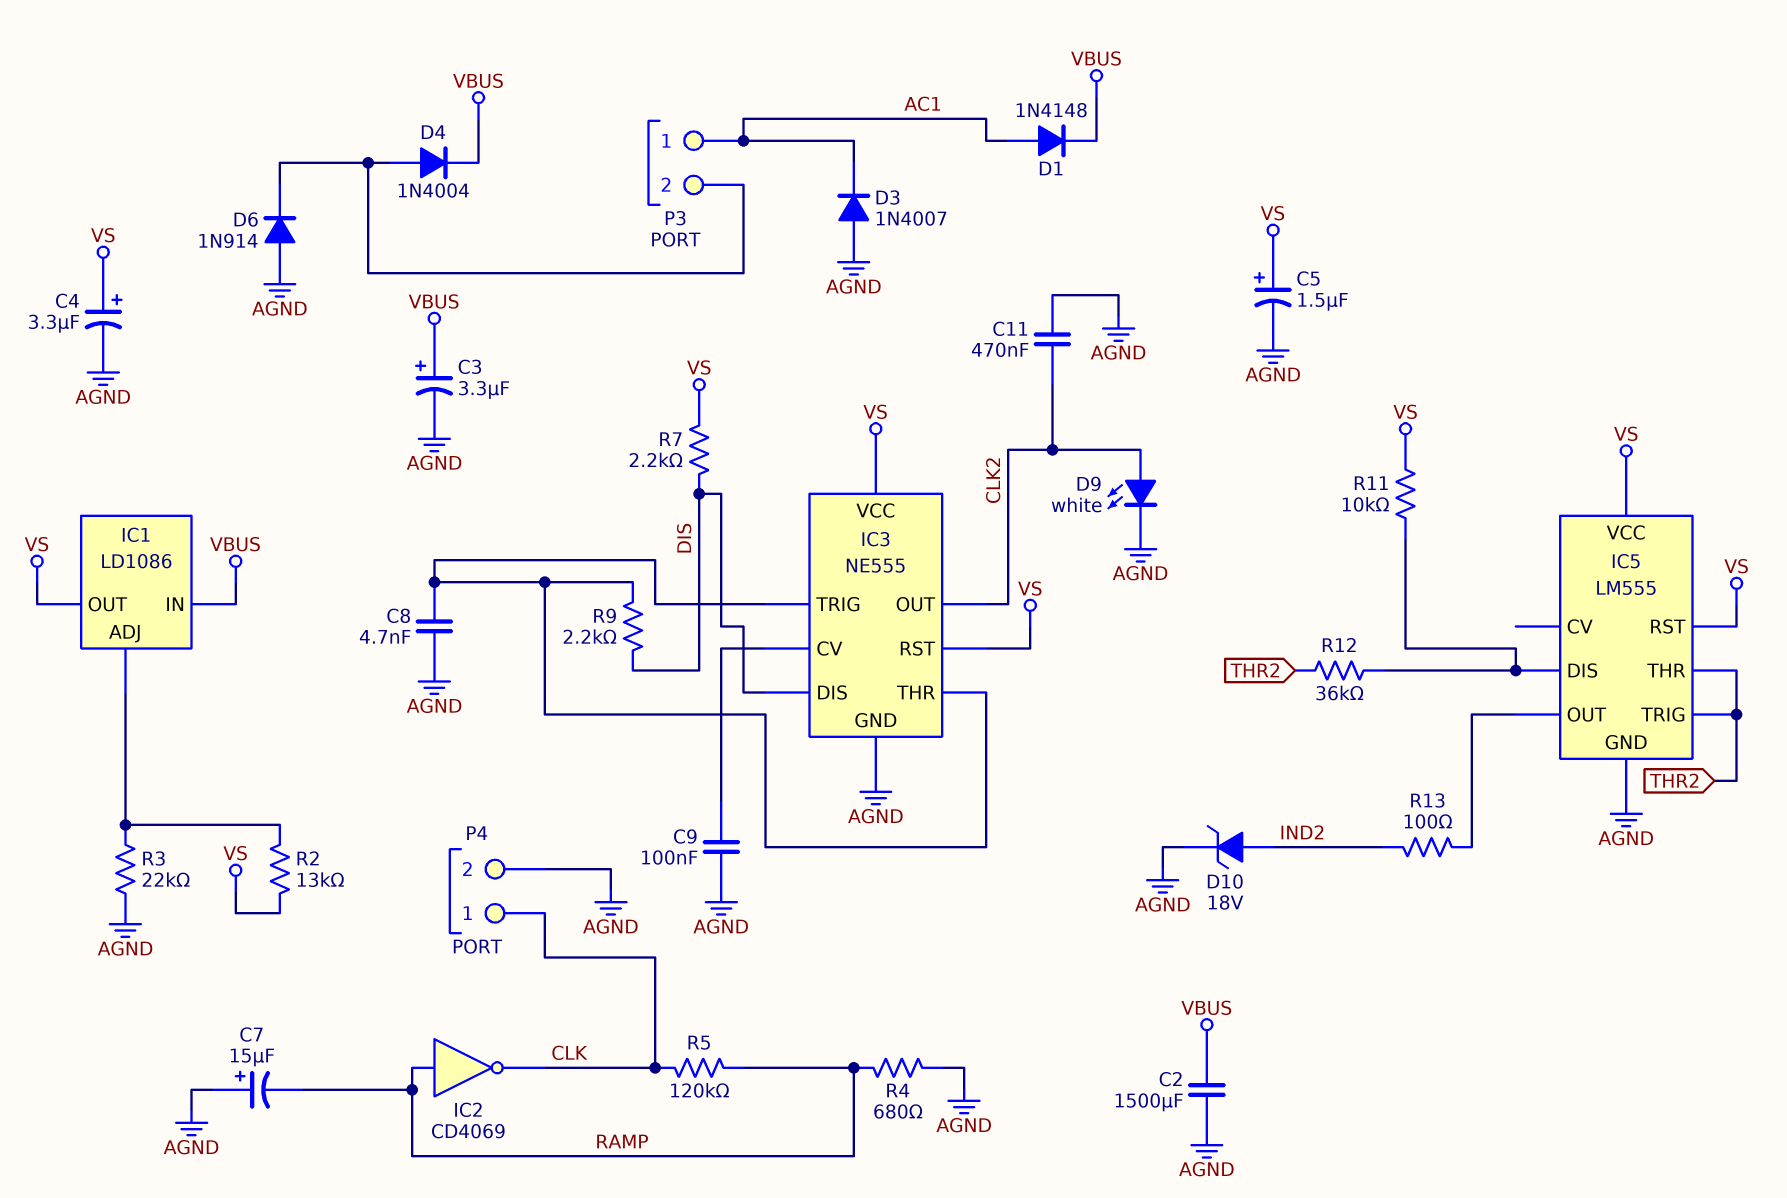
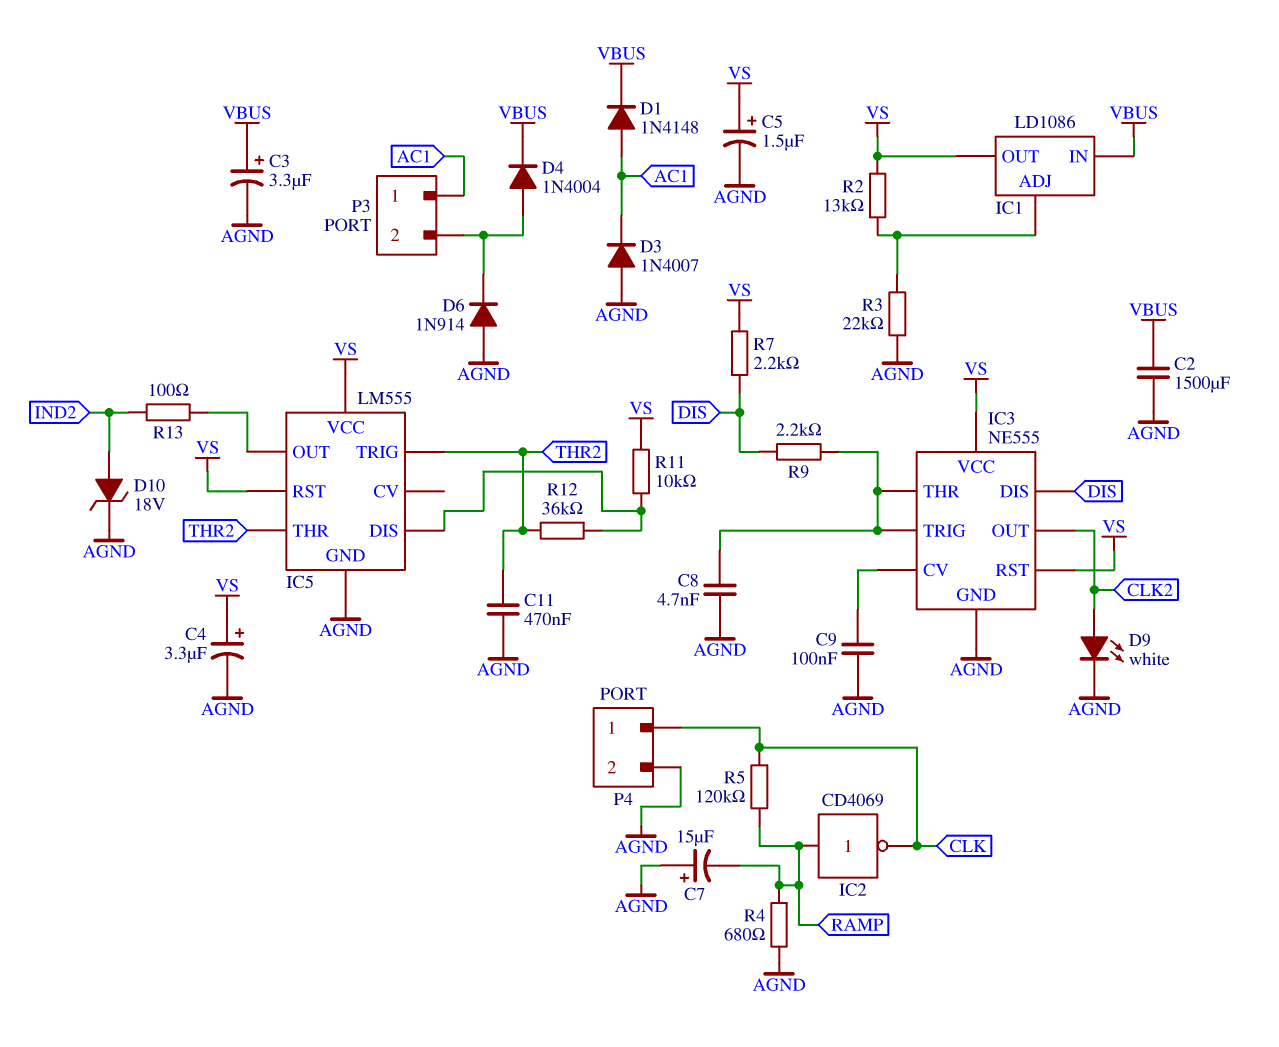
C11: 470nF (AGND, CLK2) -> 470nF (AGND, THR2)

